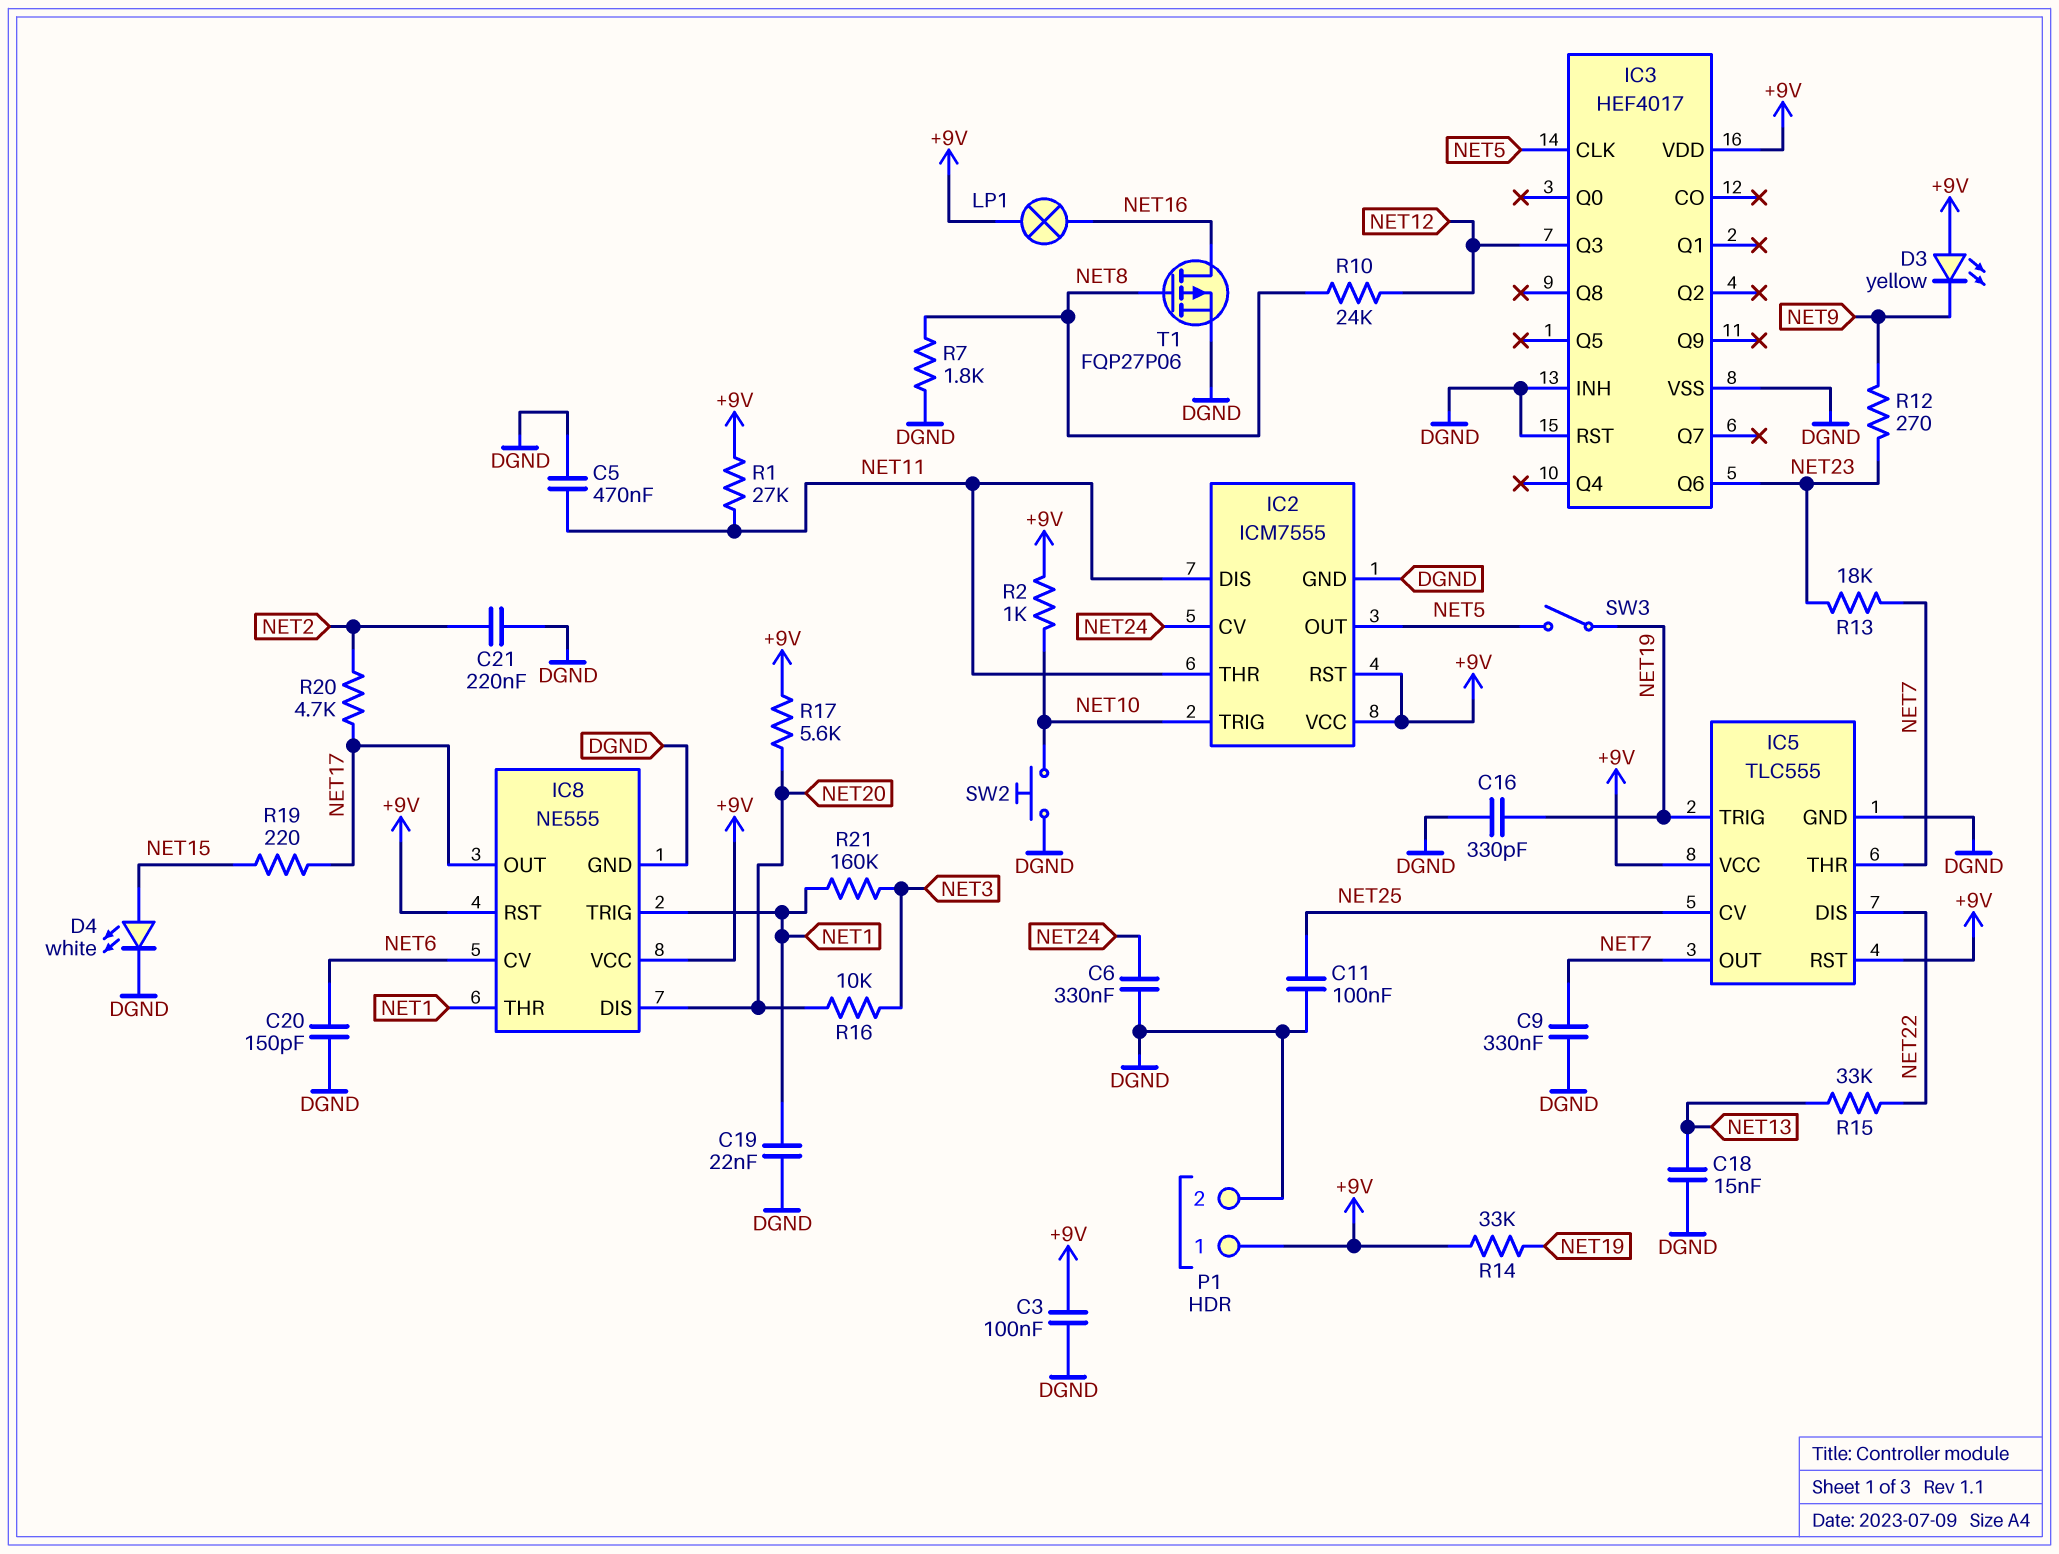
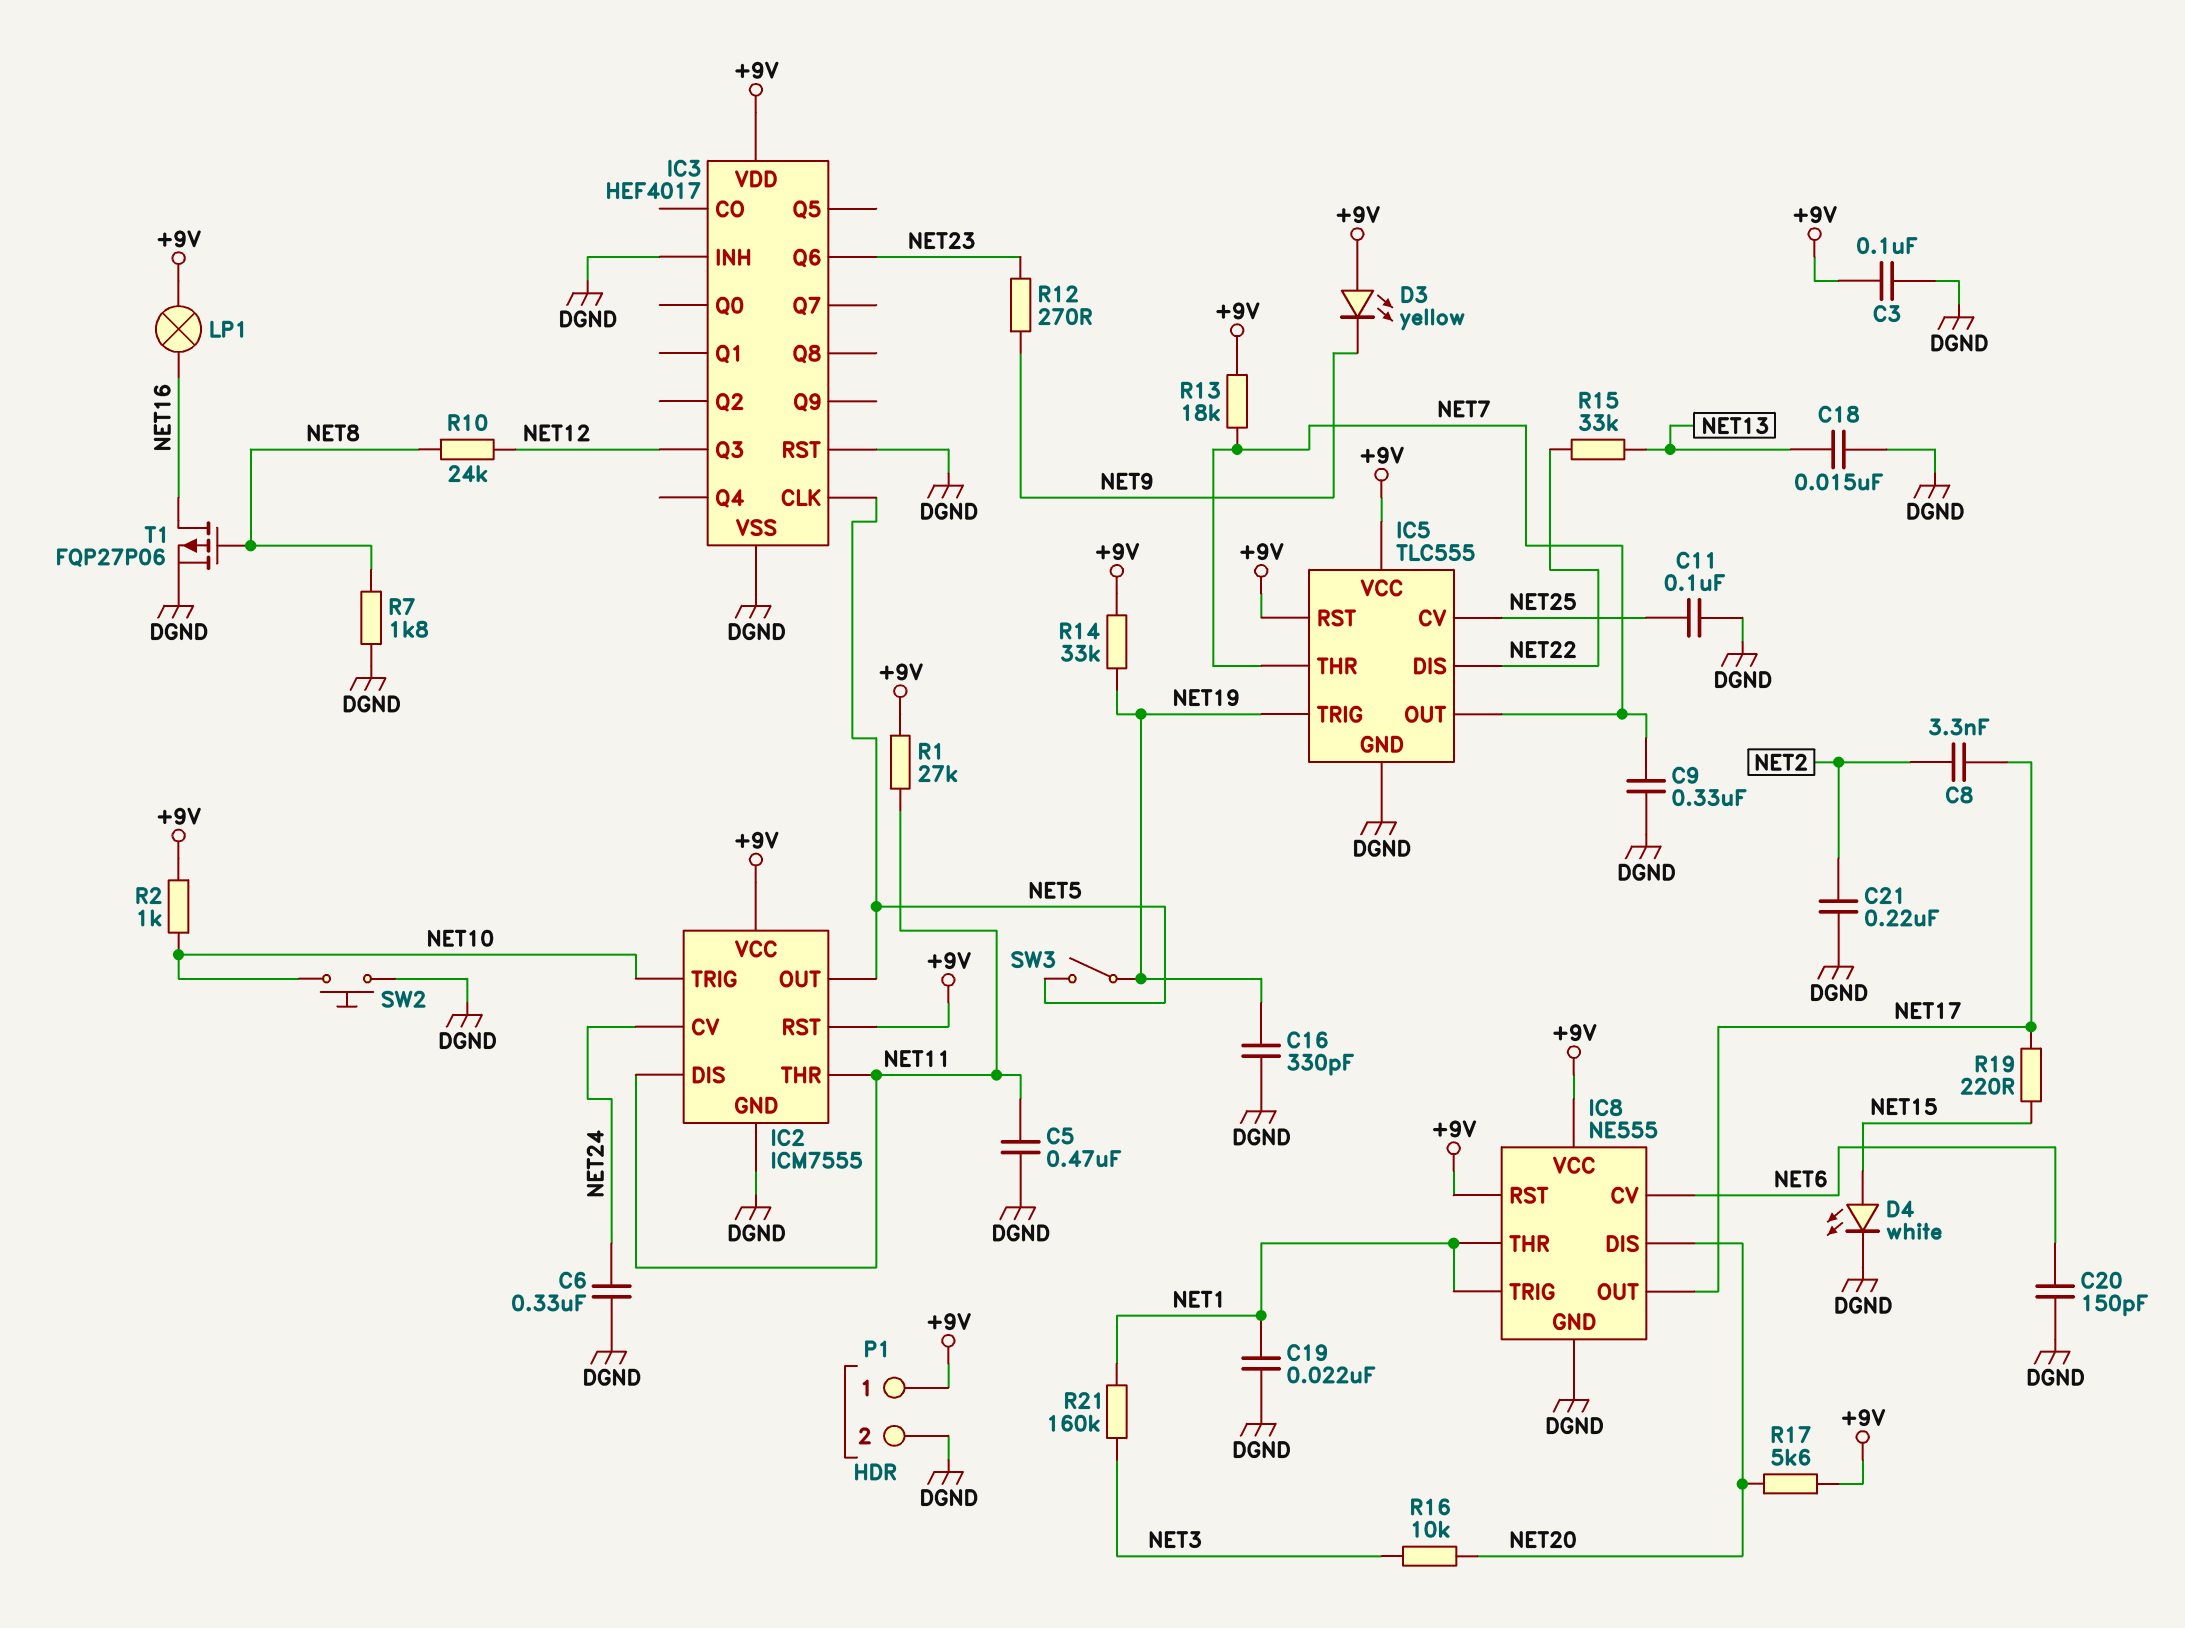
C8: none -> 3.3nF (NET2, NET17)
R13: 18k (NET7, NET23) -> 18k (+9V, NET7)
R20: 4.7k (NET2, NET17) -> none

